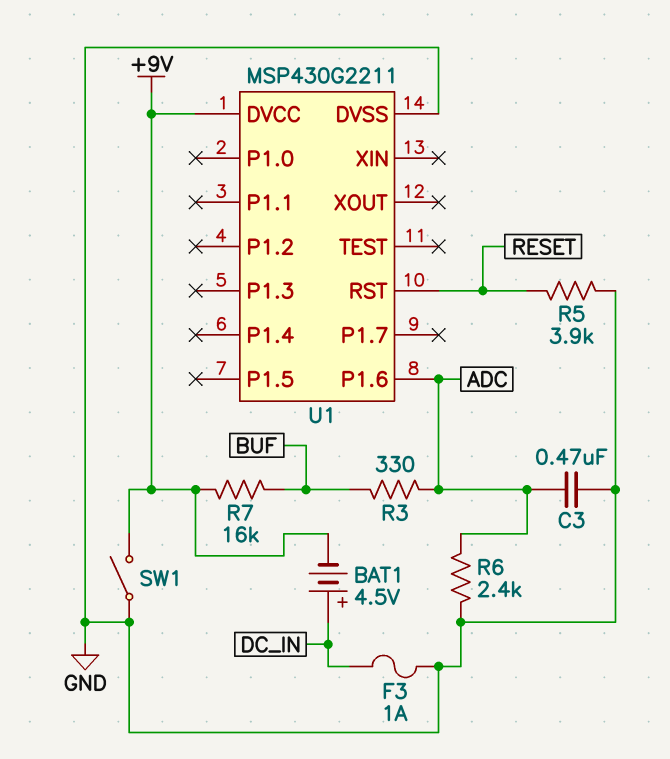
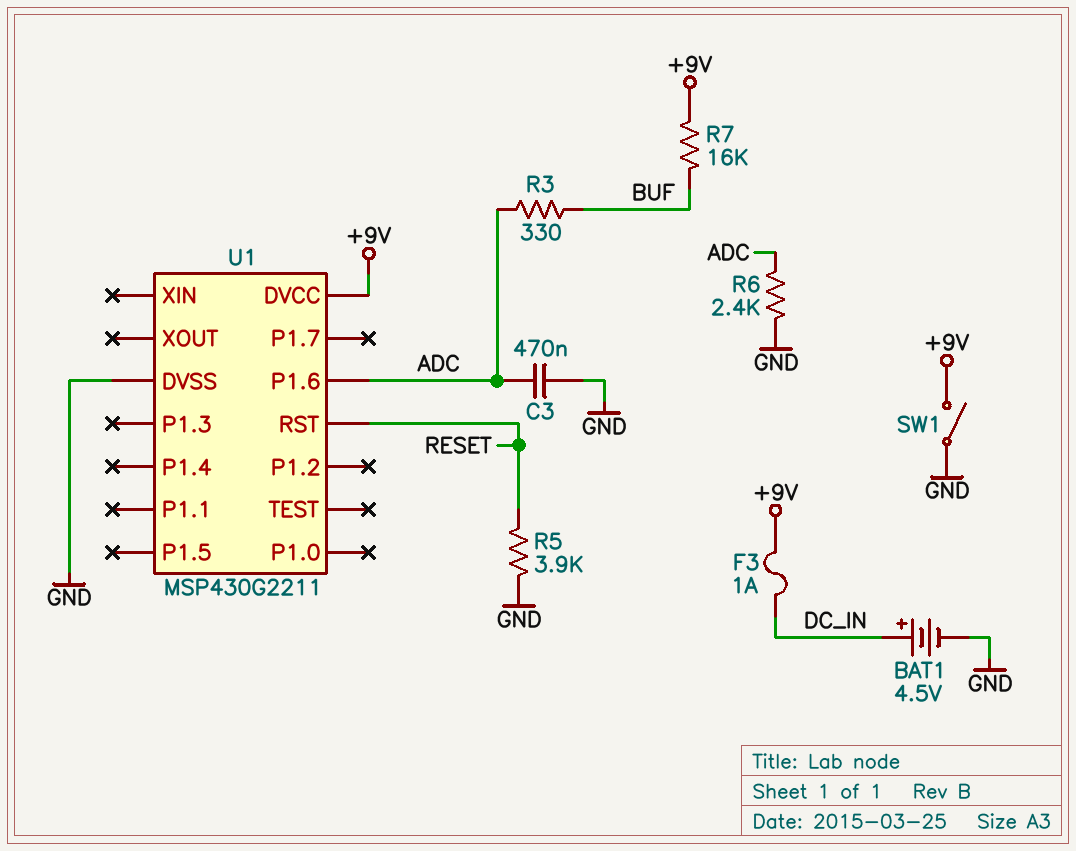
BAT1: 4.5V (plus DC_IN, minus +9V) -> 4.5V (plus DC_IN, minus GND)
F3: 1A (DC_IN, GND) -> 1A (+9V, DC_IN)

